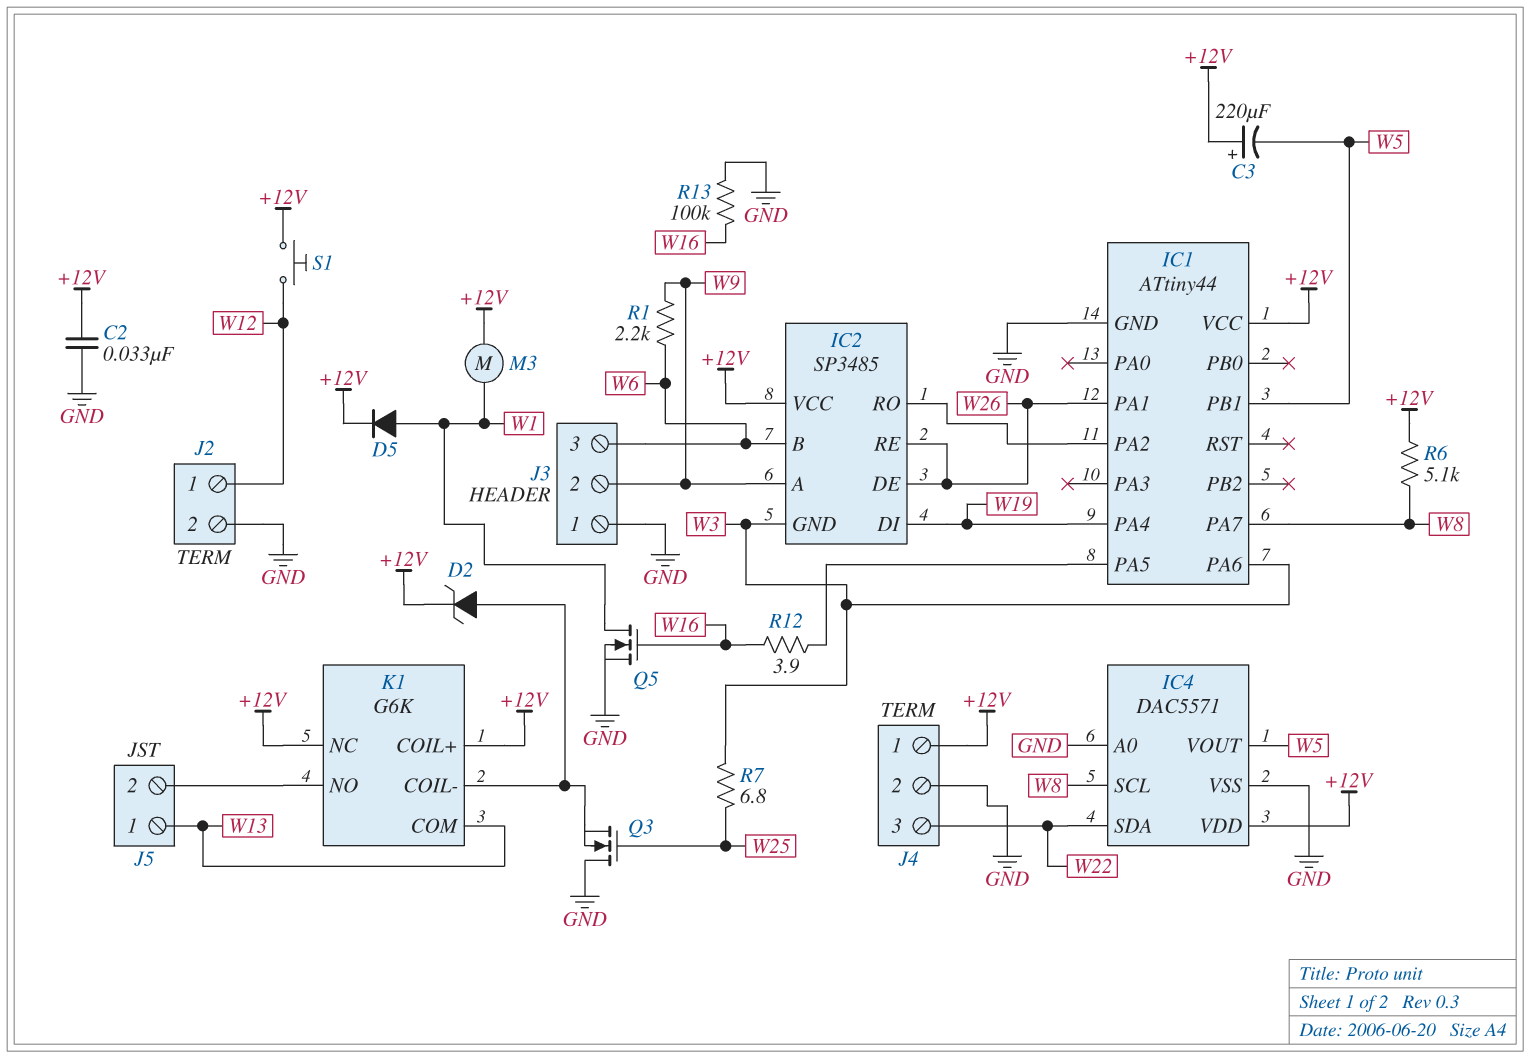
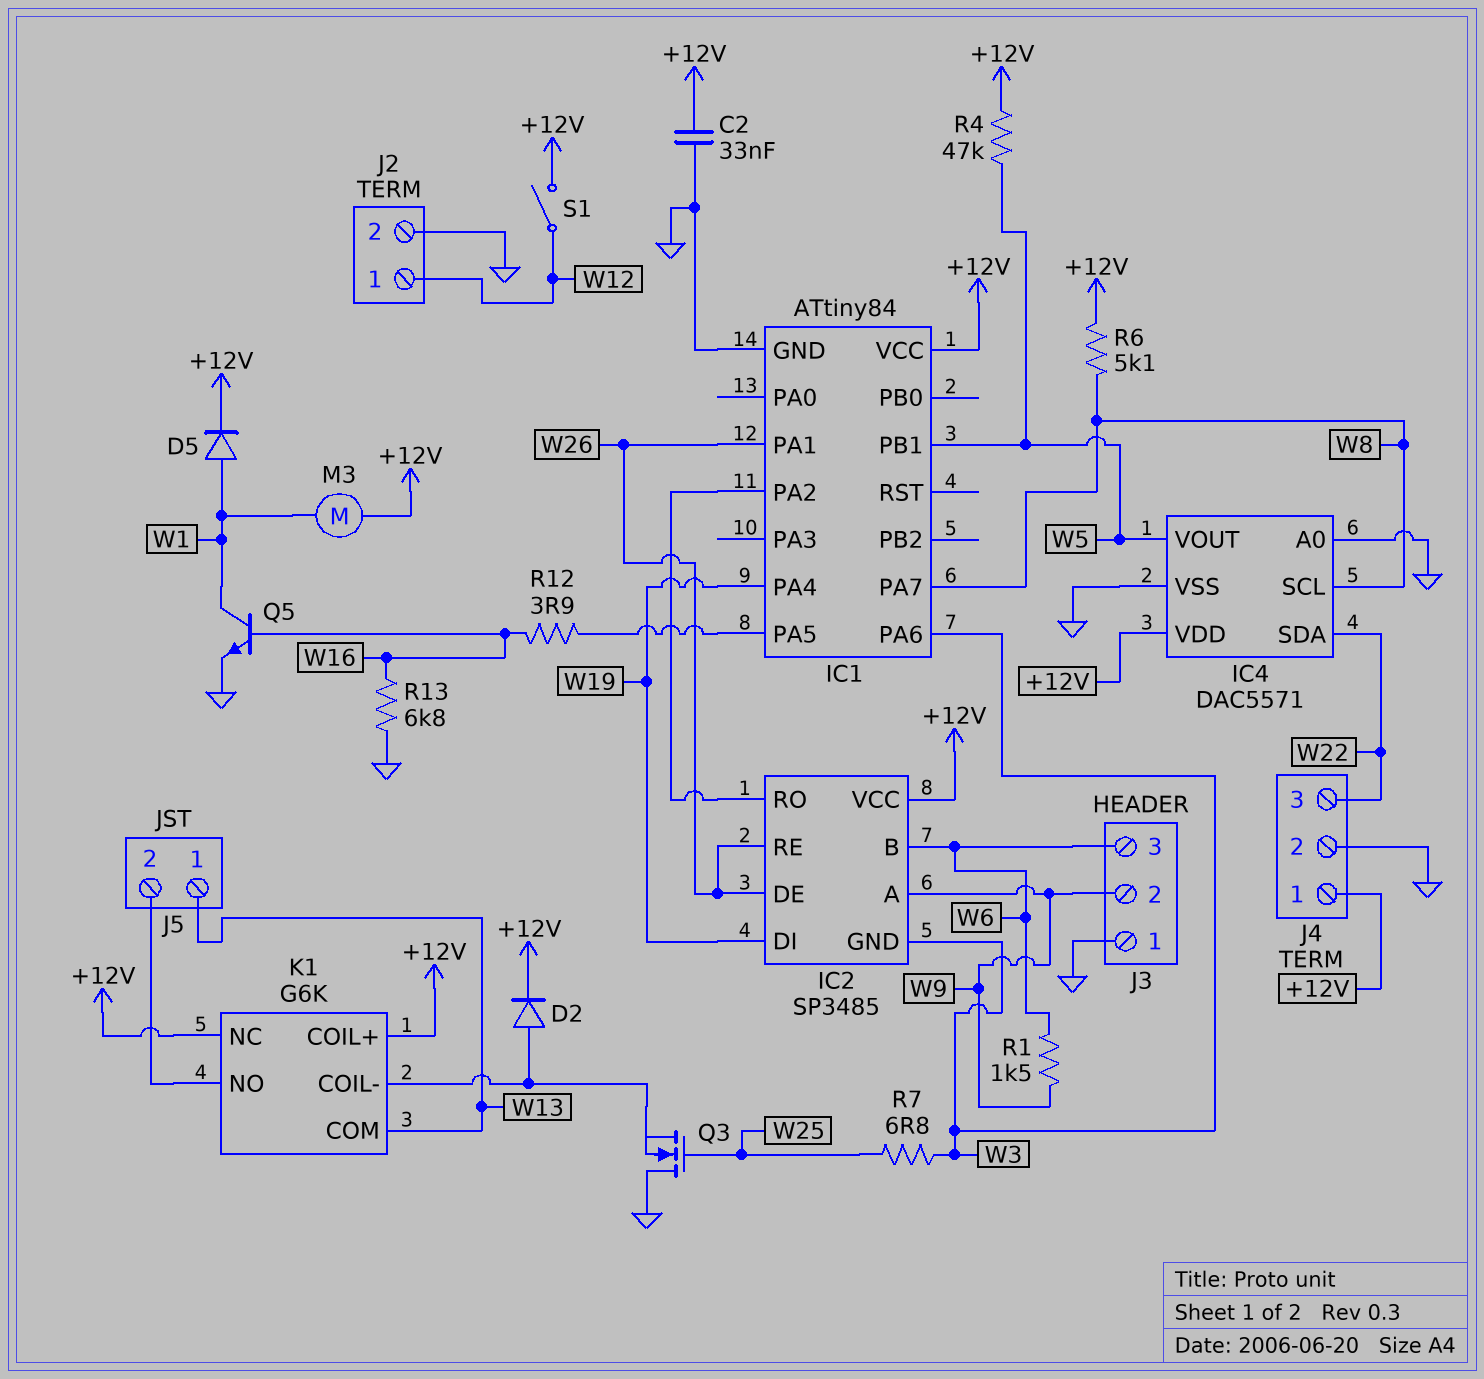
C3: 220uF (plus +12V, minus W5) -> none
D2: zener (A K1/COIL-, K +12V) -> diode (A K1/COIL-, K +12V)
IC1: ATtiny44 -> ATtiny84
Q5: NMOS (G W16, D W1, S GND) -> NPN (B W16, C W1, E GND)
R1: 2.2k (W6, W9) -> 1.5k (W6, W9)
R4: none -> 47k (+12V, W5)
R13: 100k (GND, W16) -> 6.8k (GND, W16)
S1: button (+12V, W12) -> switch (+12V, W12)

